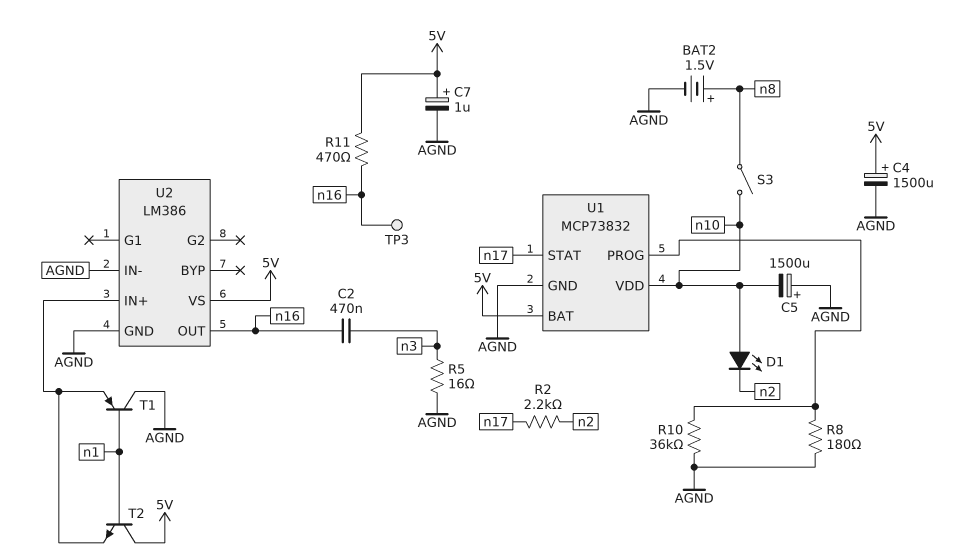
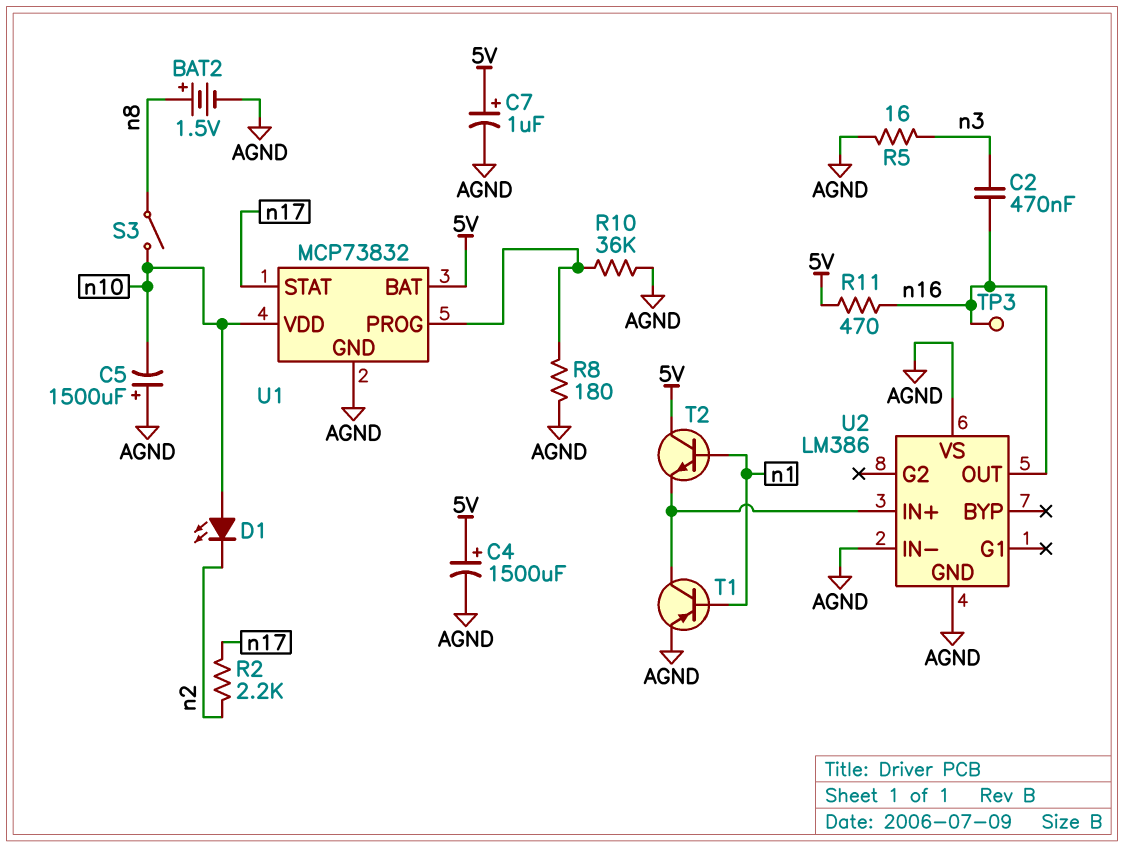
T1: PNP (B n1, C AGND, E U2/IN+) -> PNP (B n1, C U2/IN+, E AGND)
U2 pin VS: 5V -> AGND

